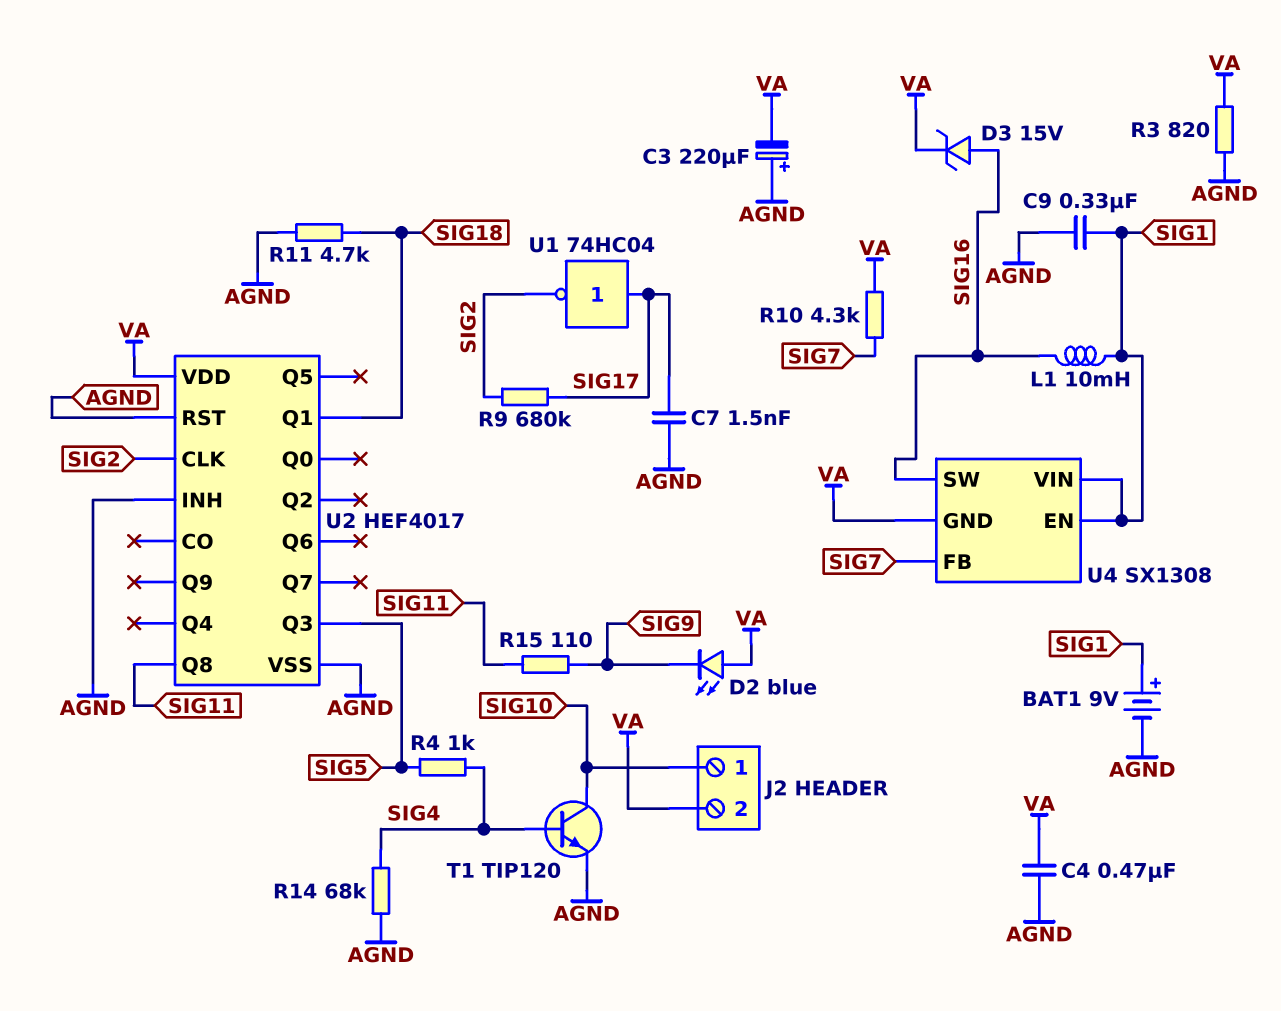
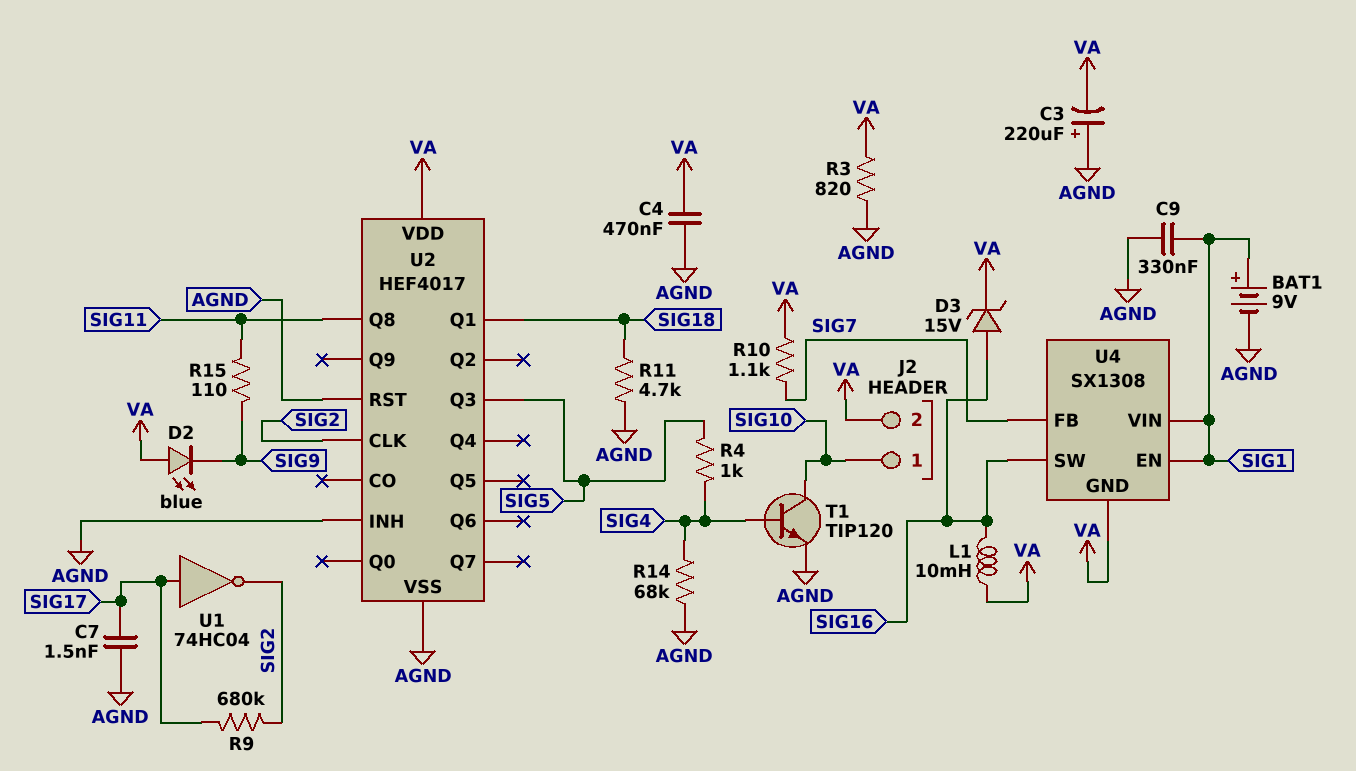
L1: 10mH (SIG1, SIG16) -> 10mH (SIG16, VA)
R10: 4.3k (SIG7, VA) -> 1.1k (SIG7, VA)

